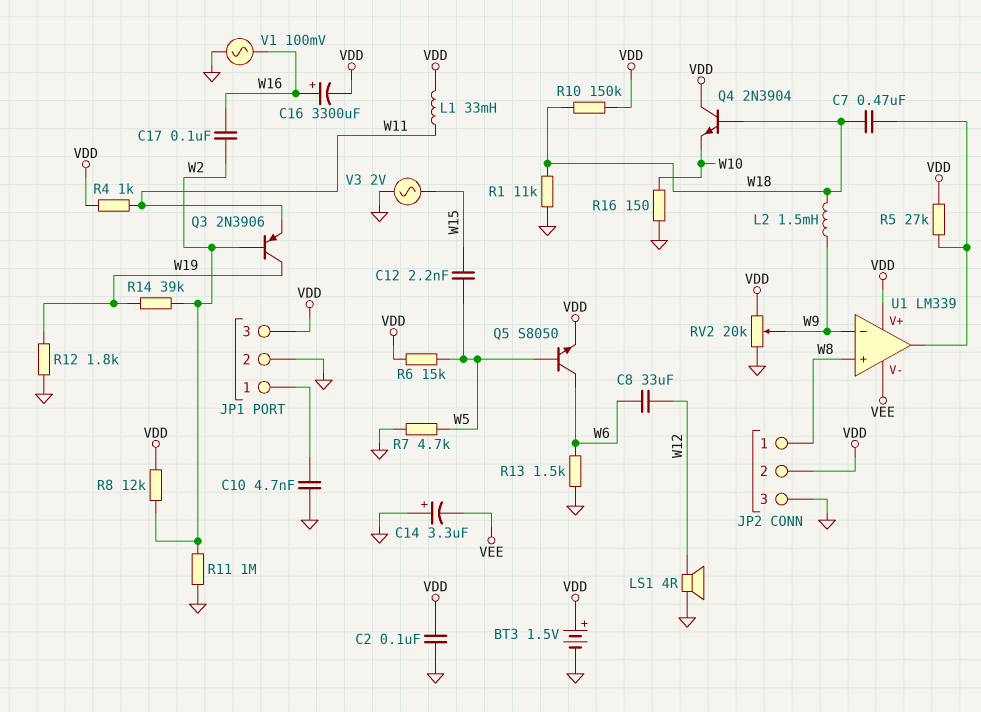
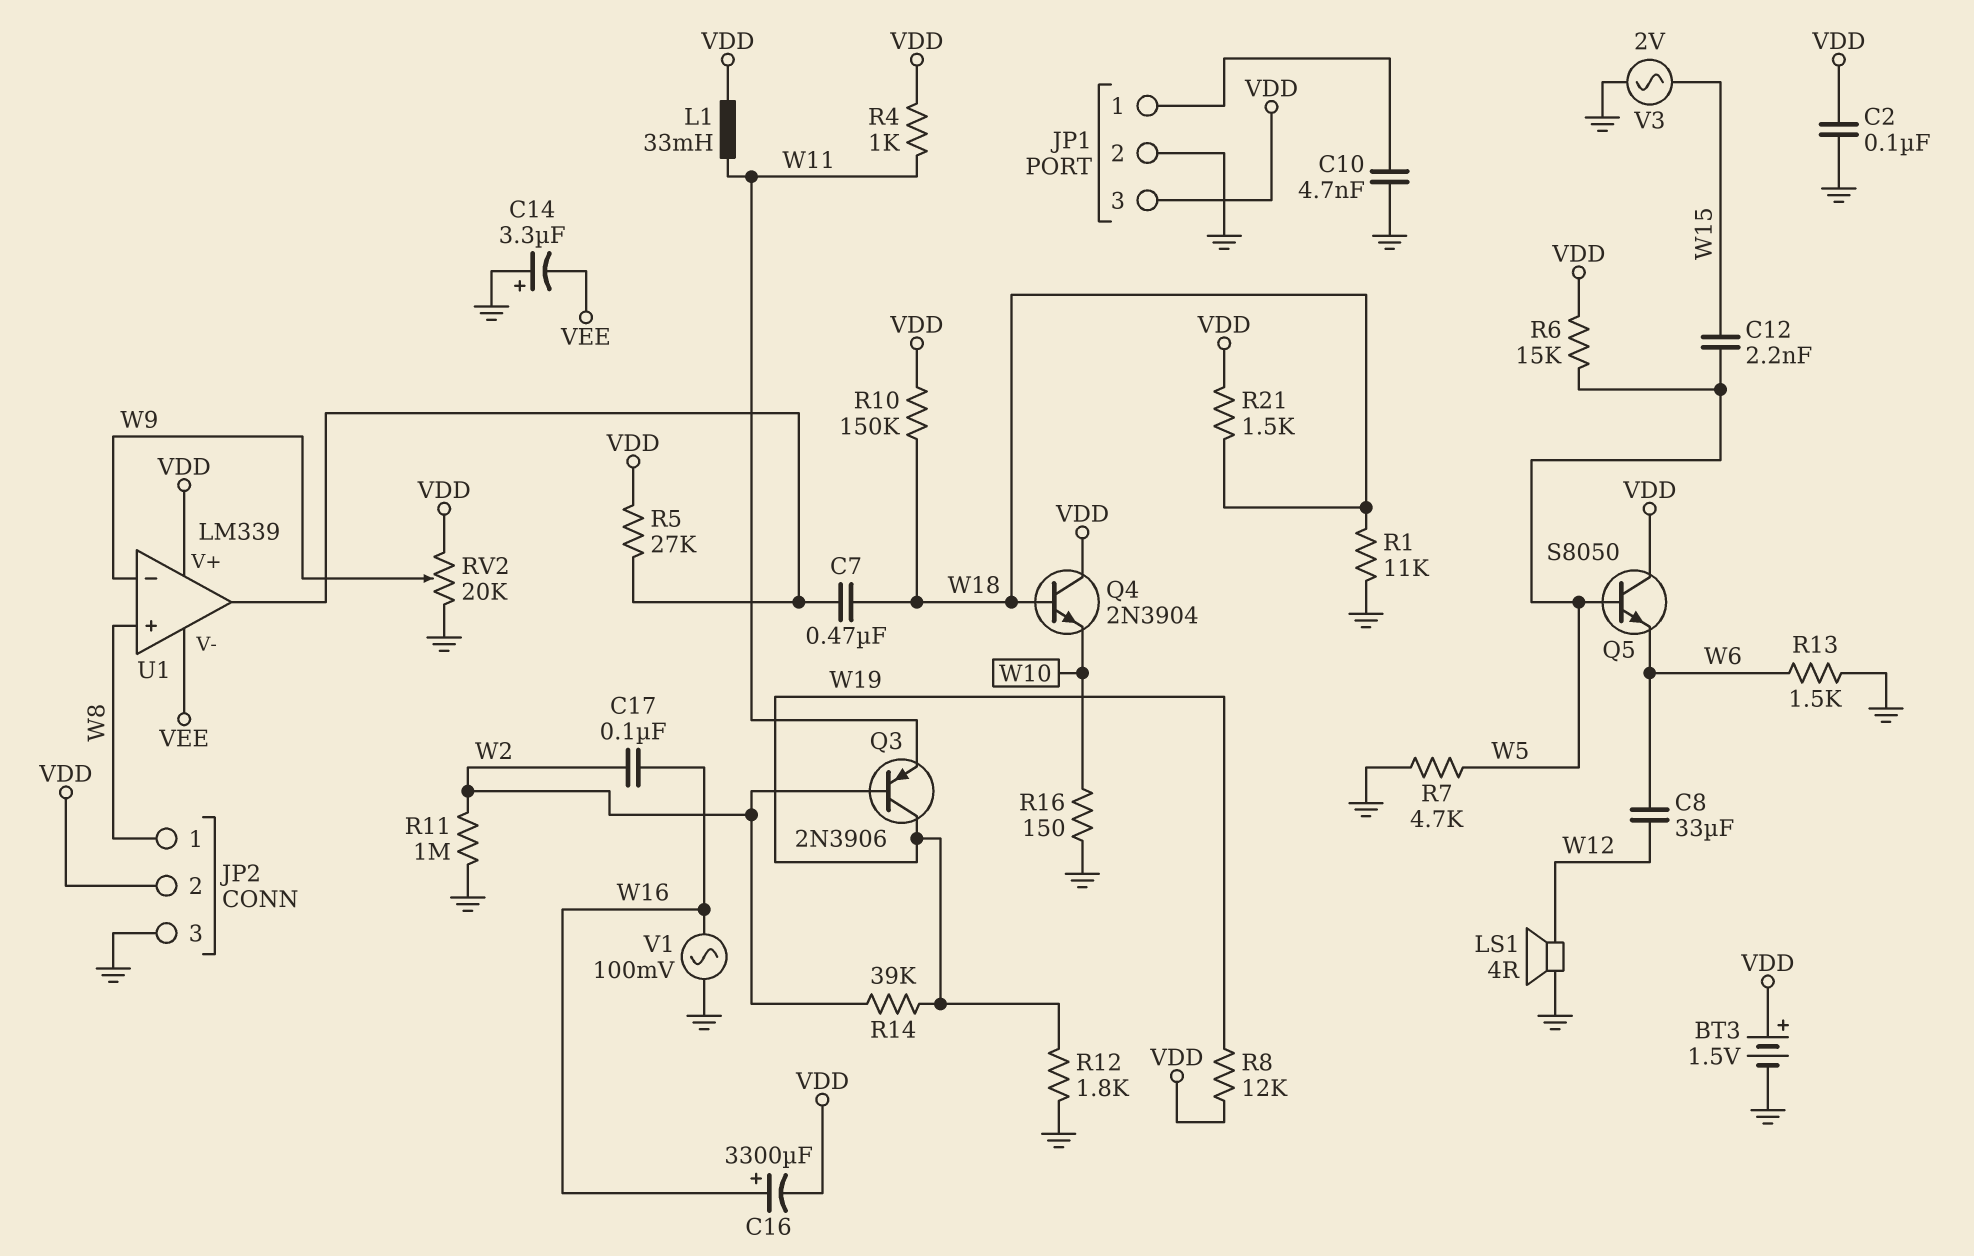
L2: 1.5mH (W9, W18) -> none
Q5: NPN S8050 (B W5, C W6, E VDD) -> NPN S8050 (B W5, C VDD, E W6)
R8: 12k (VDD, W2) -> 12k (VDD, W19)
R21: none -> 1.5k (VDD, W18)

